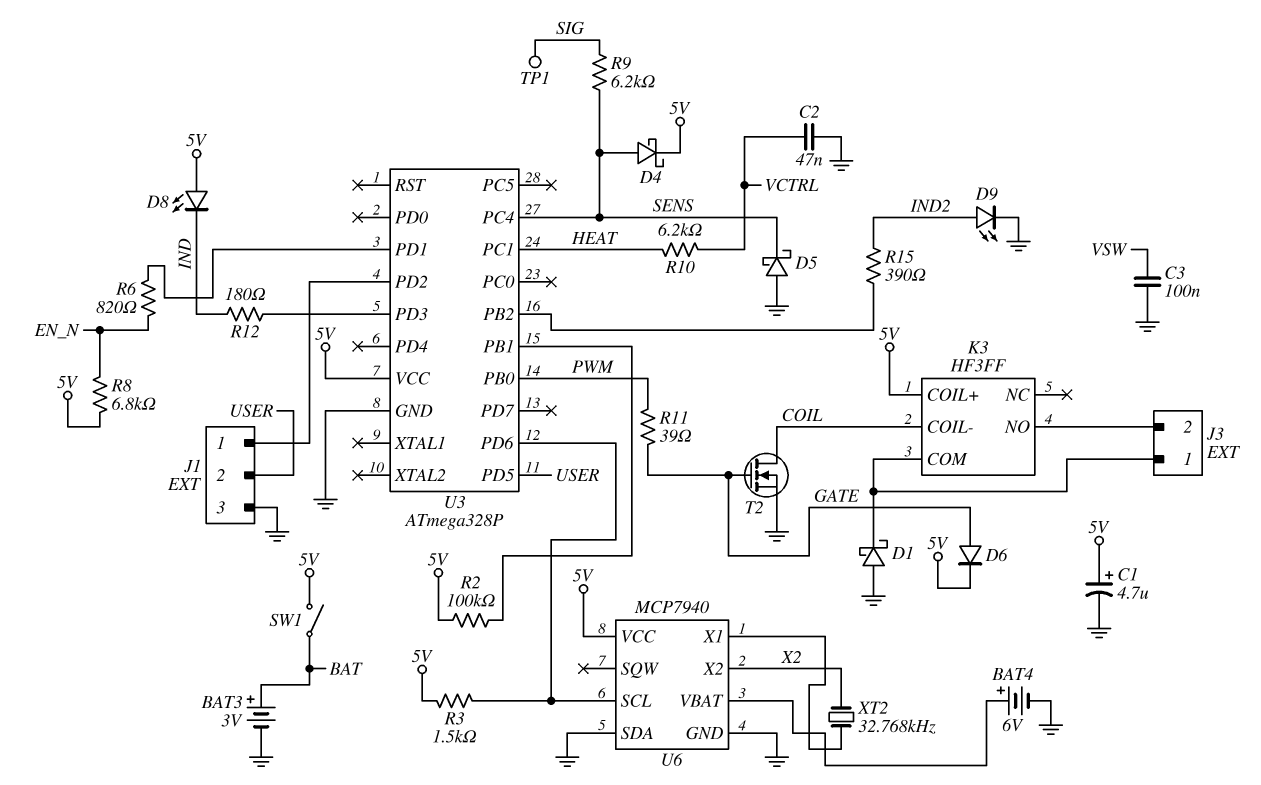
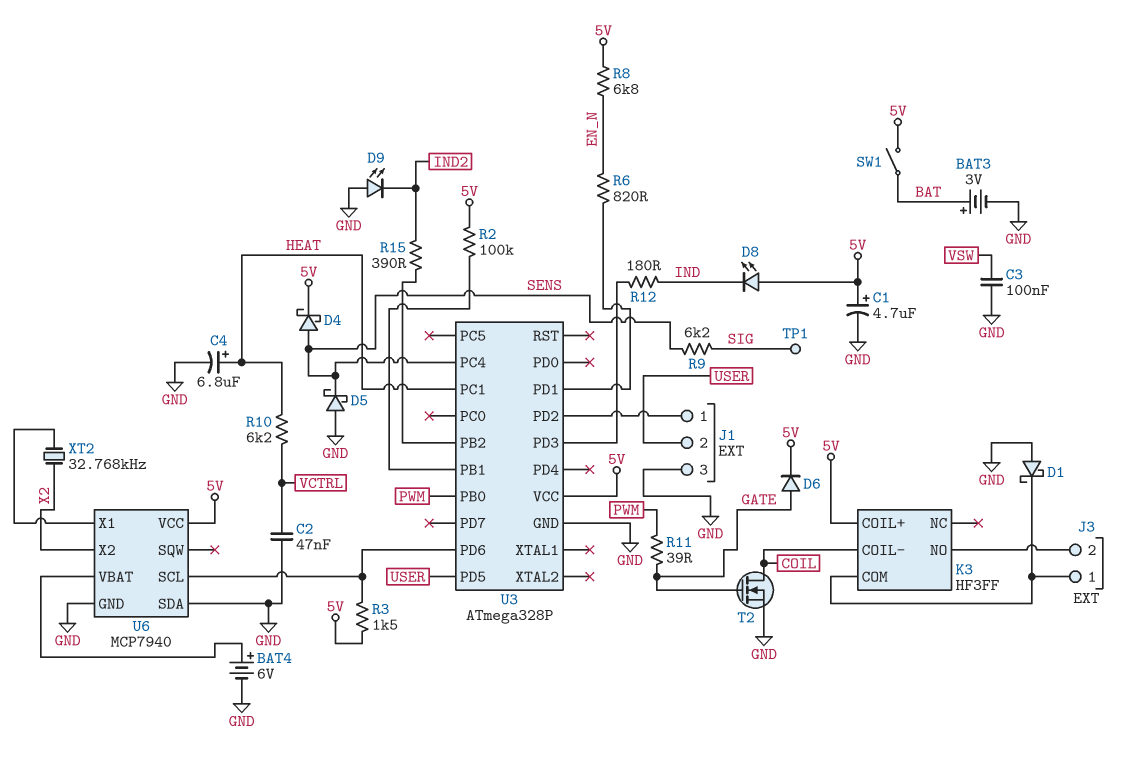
C4: none -> 6.8uF (plus HEAT, minus GND)
D9: LED (A IND2, K GND) -> LED (A GND, K IND2)

